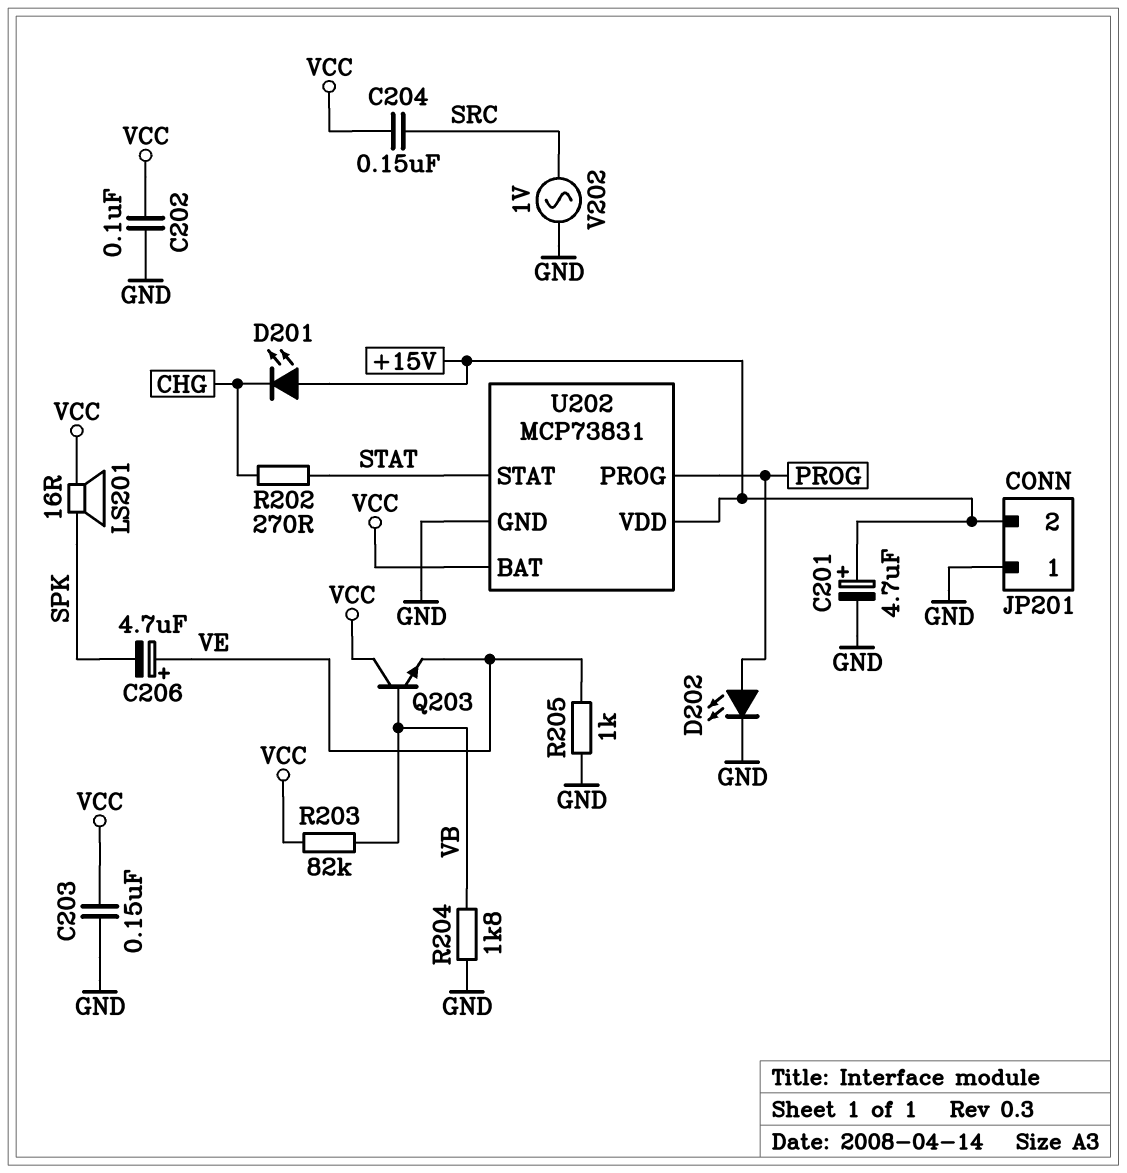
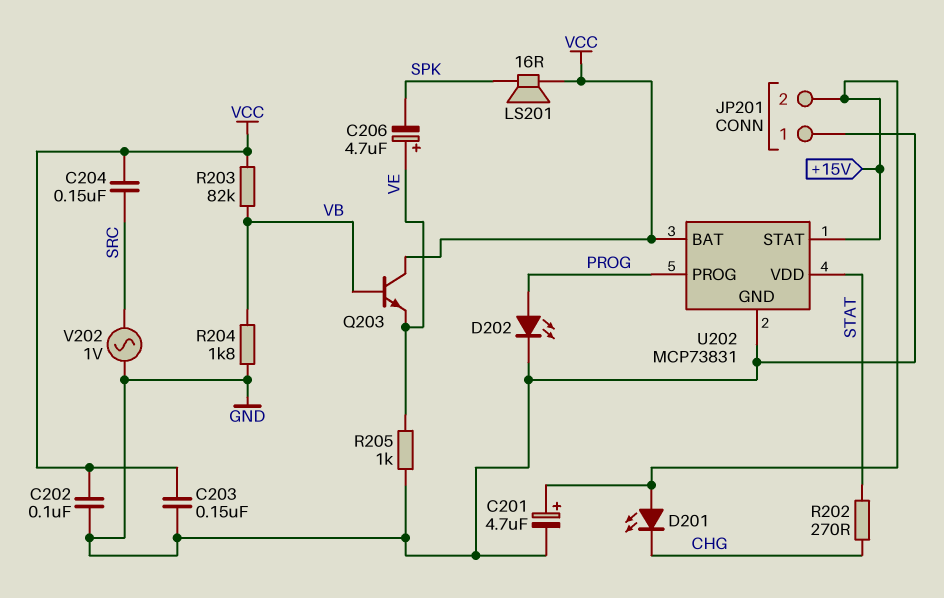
U202 pin STAT: STAT -> +15V
U202 pin VDD: +15V -> STAT

